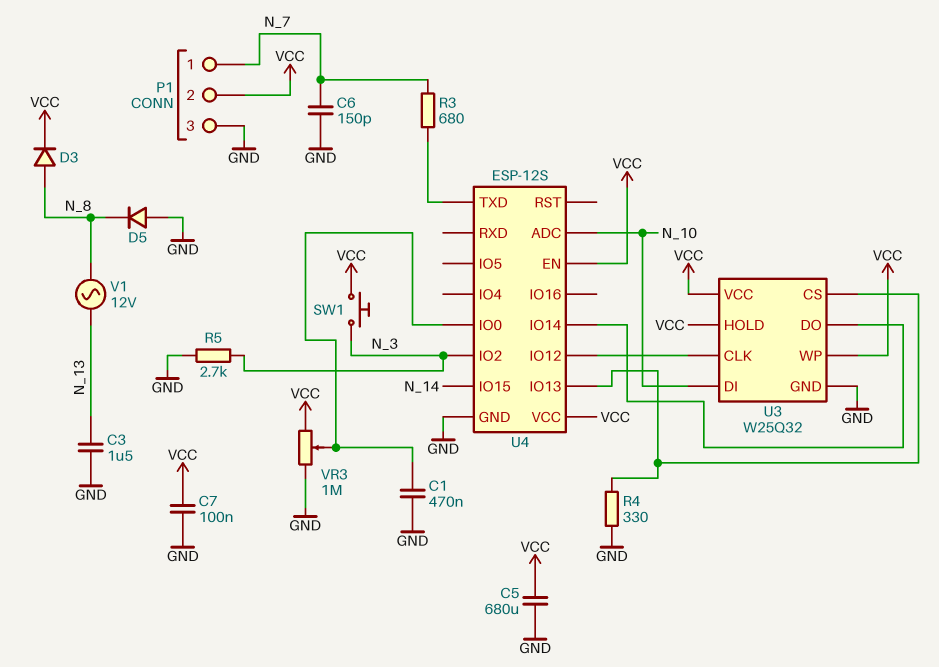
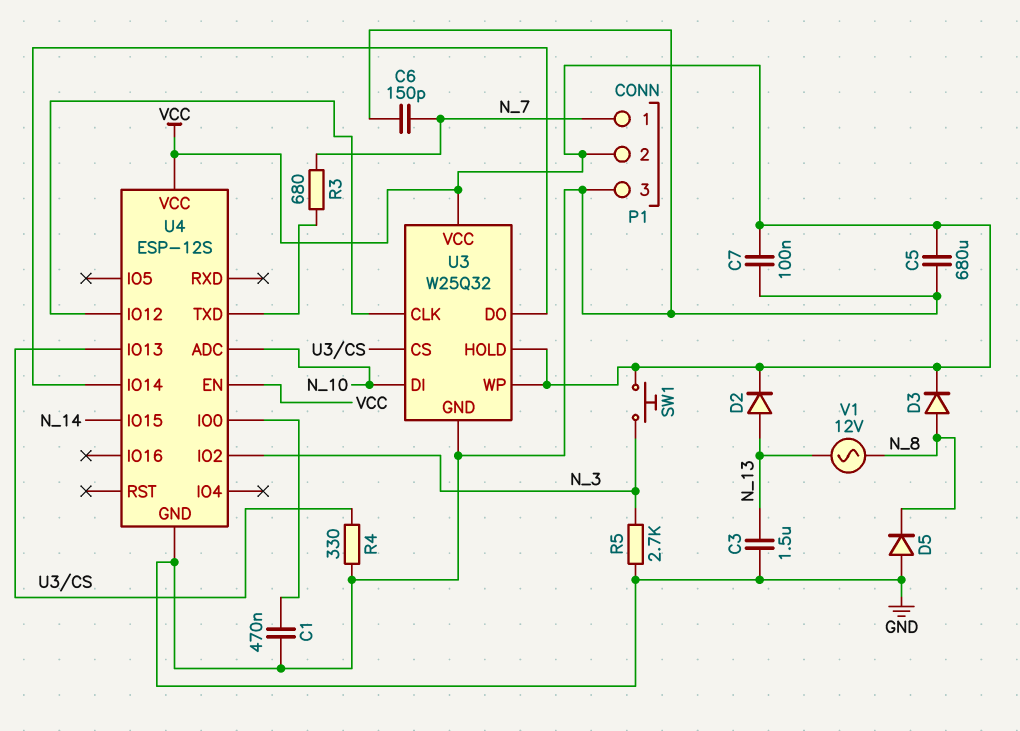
D2: none -> diode (A N_13, K VCC)
VR3: 1M (GND, VCC, wiper U4/IO0) -> none

